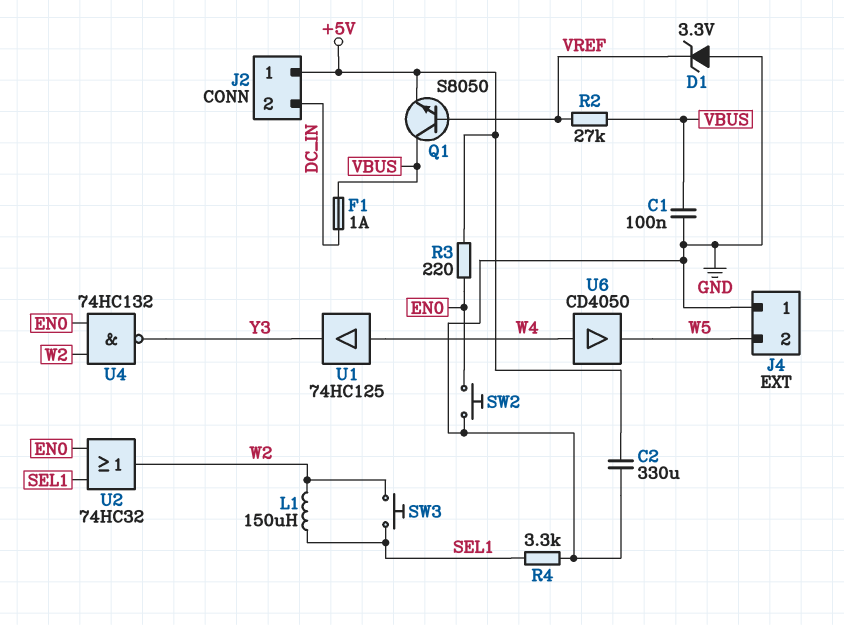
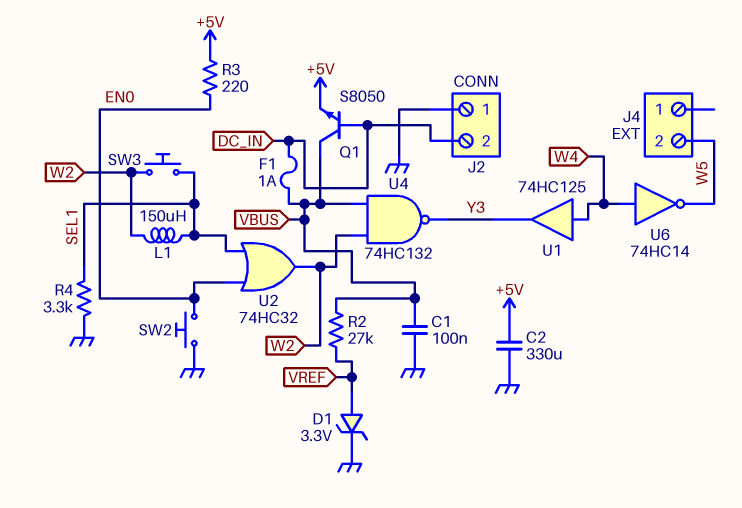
D1: zener 3.3V (A GND, K VREF) -> zener 3.3V (A VREF, K GND)
J2 pin 1: +5V -> GND
J4 pin 1: GND -> none
Q1: NPN S8050 (B VREF, C VBUS, E +5V) -> NPN S8050 (B DC_IN, C VBUS, E +5V)
U4: NAND 74HC132 (in EN0, in W2, out Y3) -> NAND 74HC132 (in VBUS, in W2, out Y3)
U6: buffer CD4050 (in W4, out W5) -> NOT 74HC14 (in W4, out W5)

